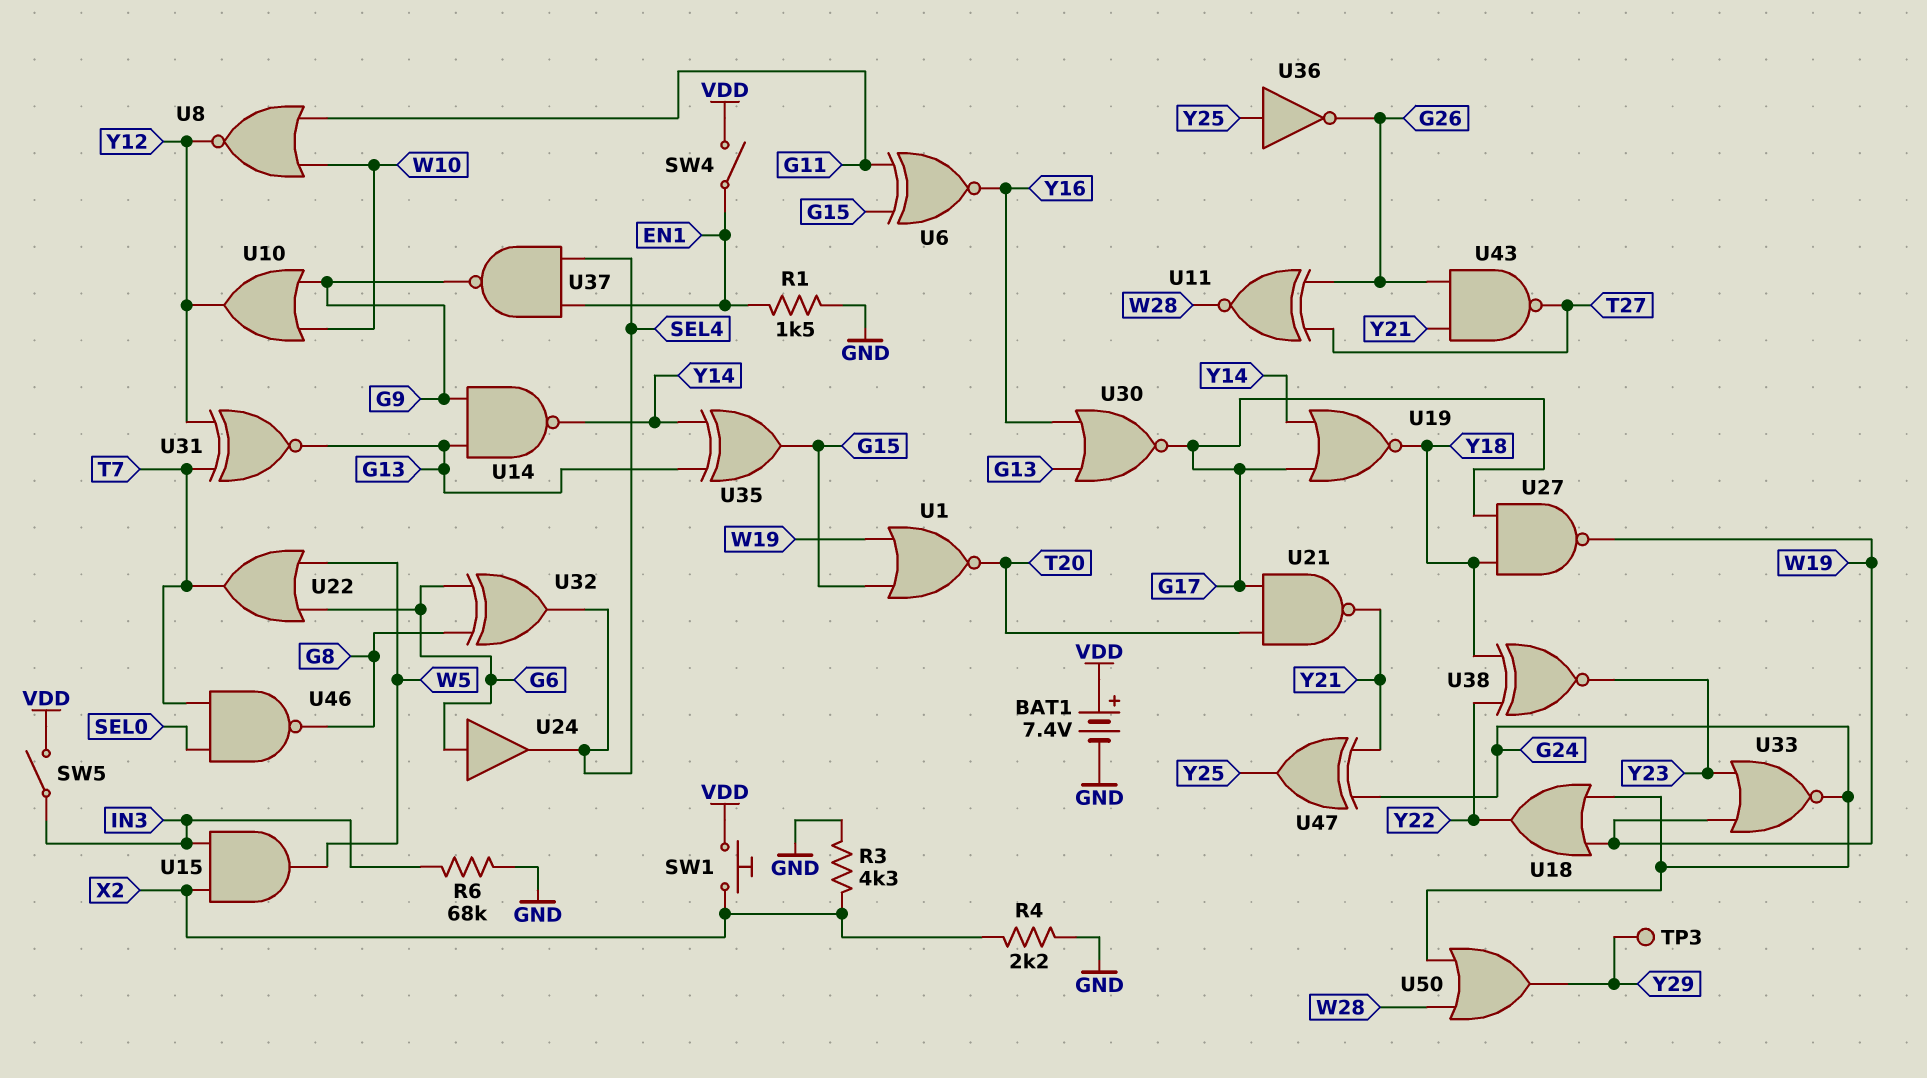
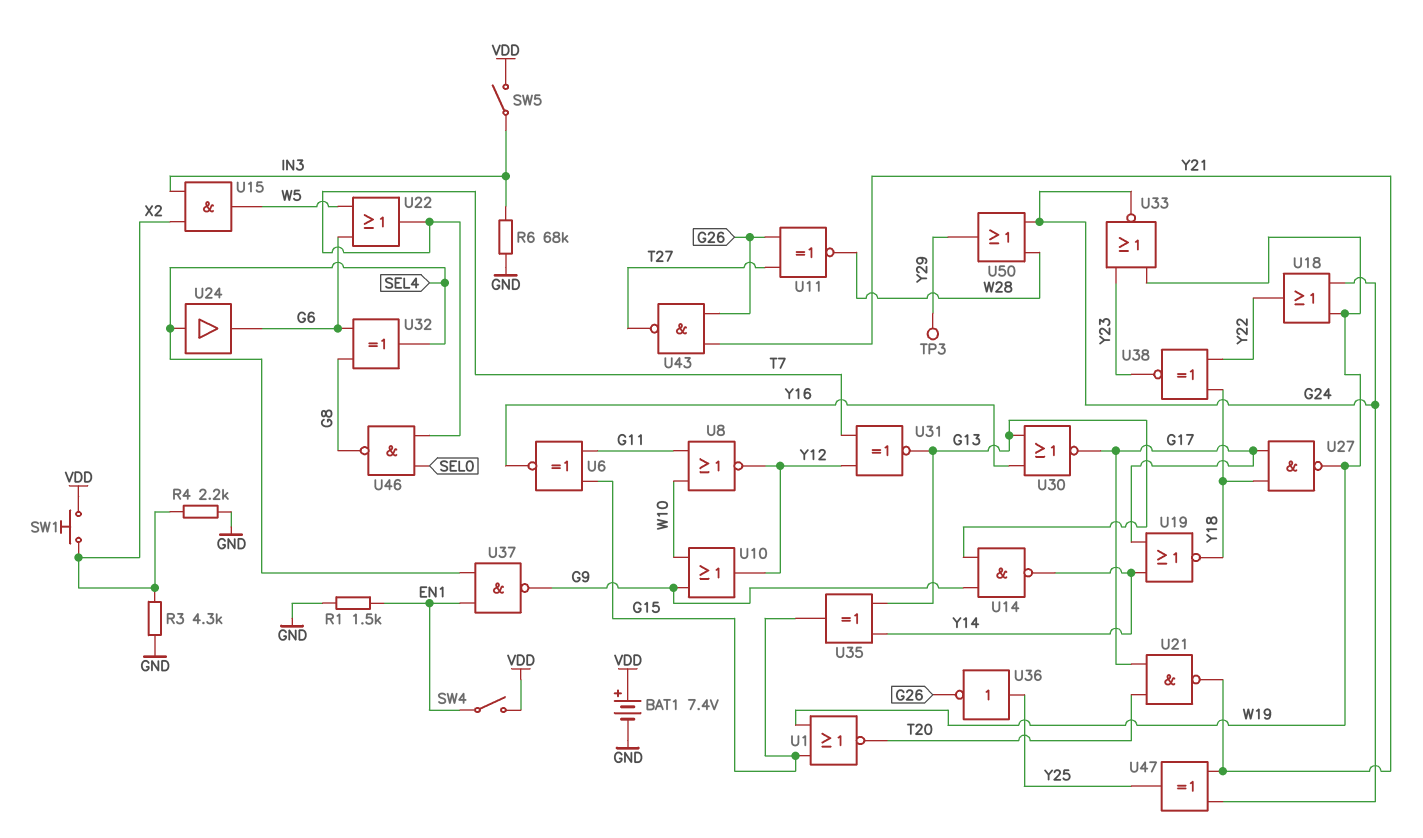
U24: buffer (in G6, out SEL4) -> buffer (in SEL4, out G6)

